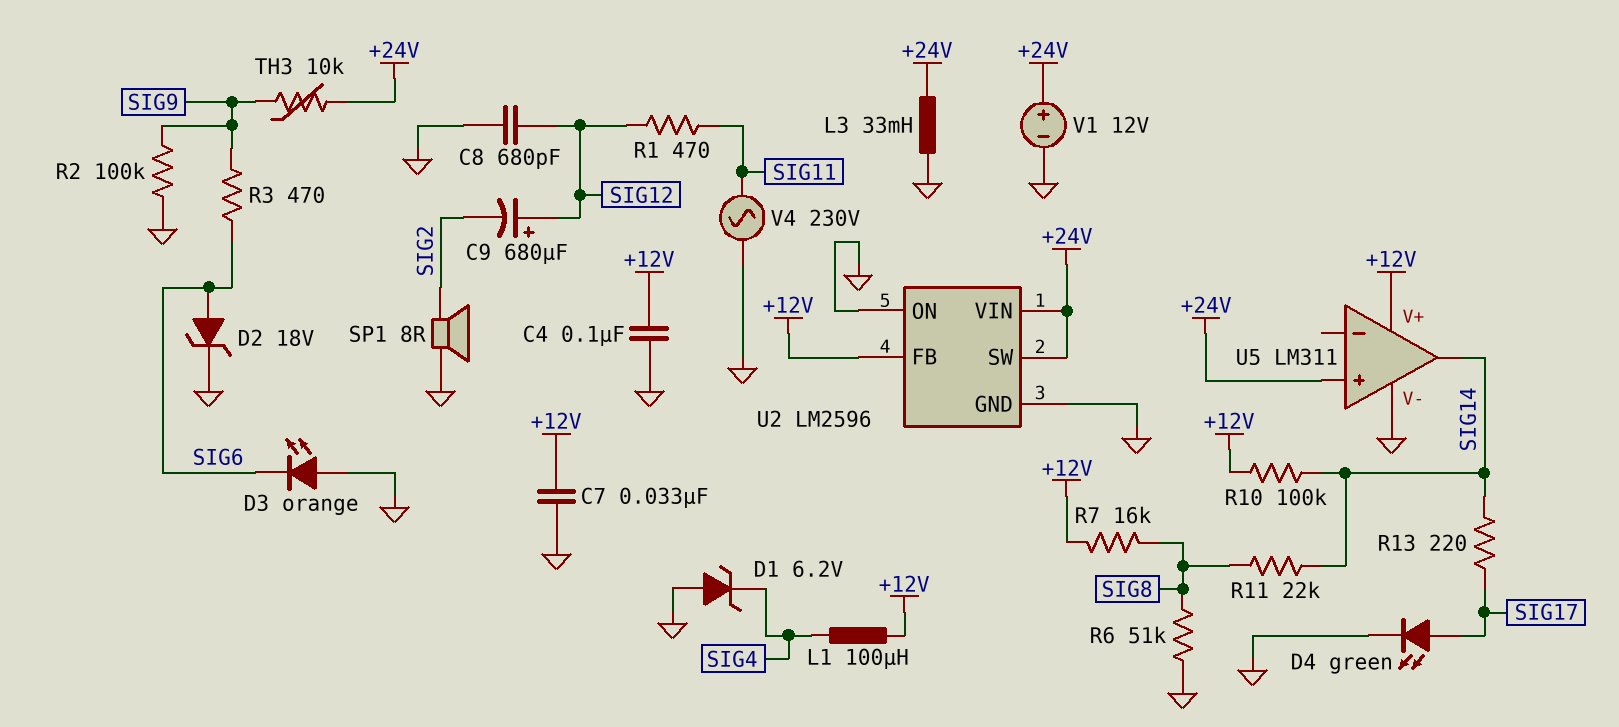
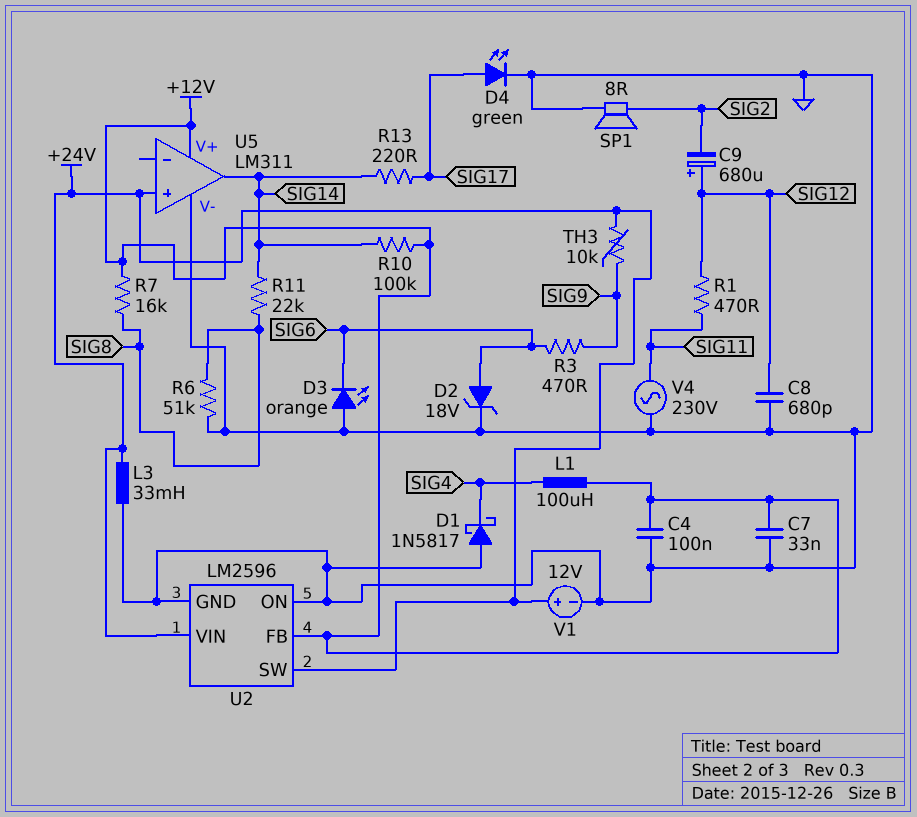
D1: zener 6.2V (A GND, K SIG4) -> schottky 1N5817 (A GND, K SIG4)
R2: 100k (GND, SIG9) -> none

